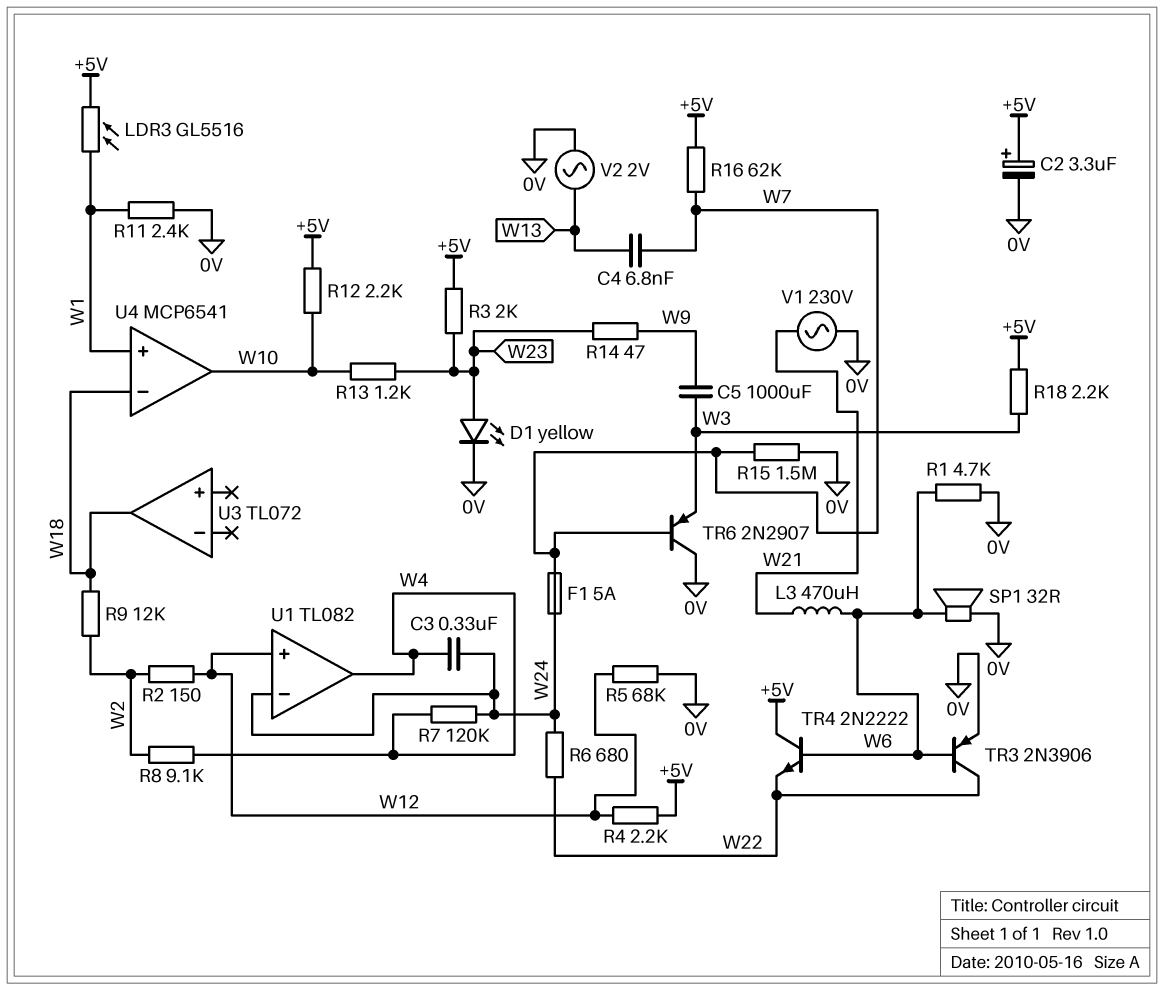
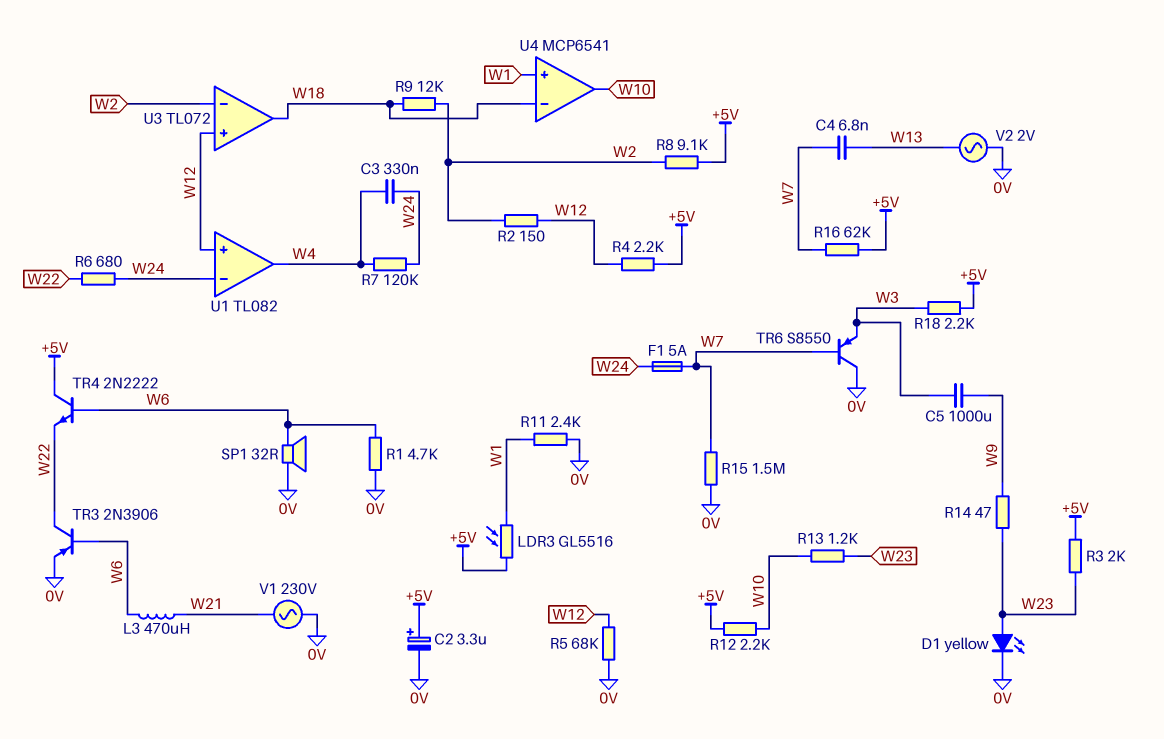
R8: 9.1k (W2, W4) -> 9.1k (+5V, W2)
TR6: PNP 2N2907 (B W7, C 0V, E W3) -> PNP S8550 (B W7, C 0V, E W3)
U3 pin in+: none -> W12
U3 pin in-: none -> W2

